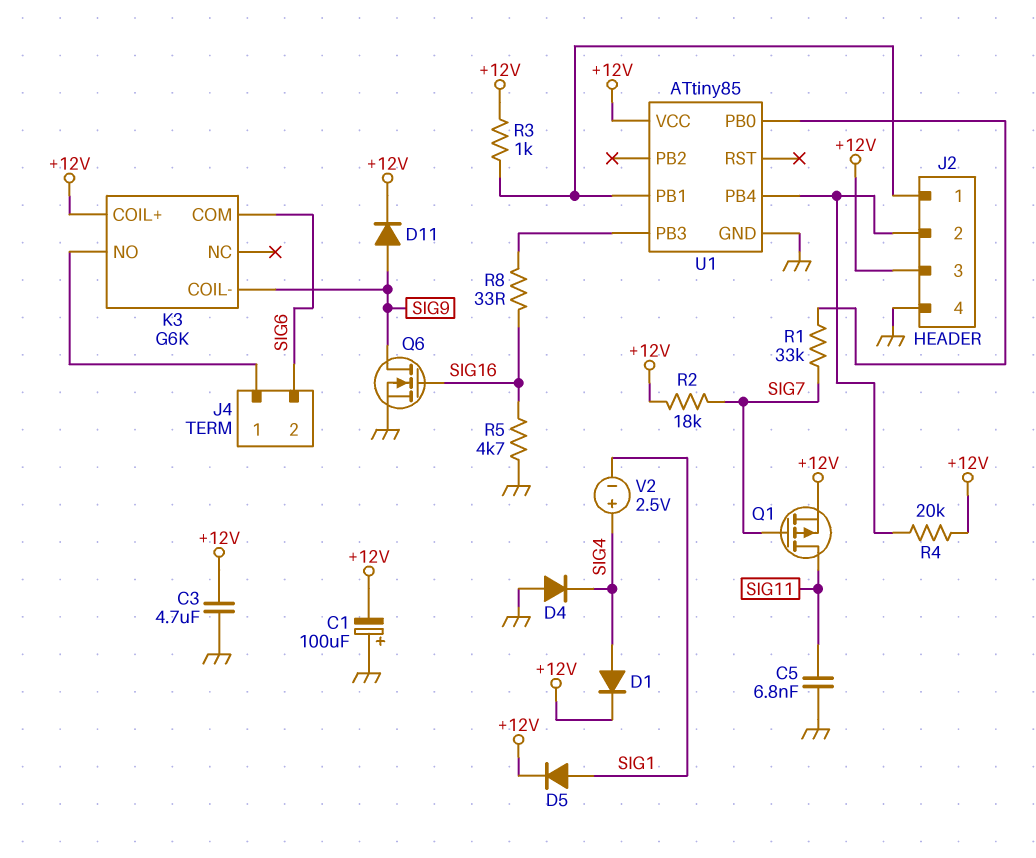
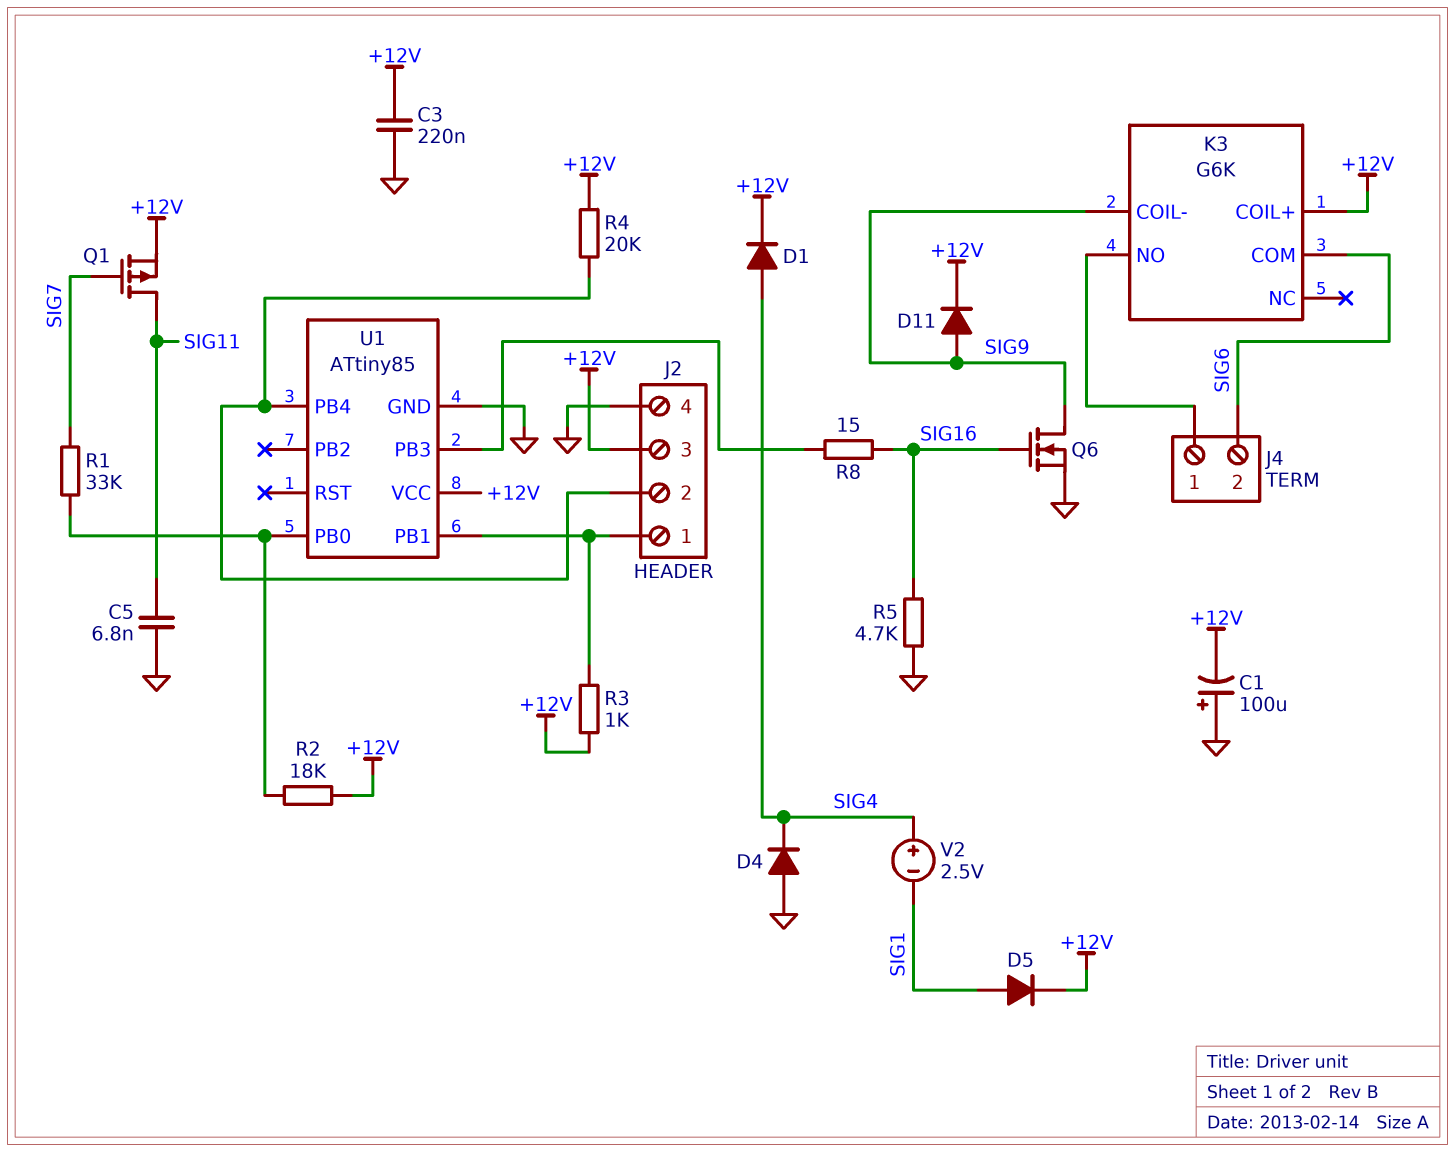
C3: 4.7uF (+12V, GND) -> 220nF (+12V, GND)
R2: 18k (+12V, SIG7) -> 18k (+12V, U1/PB0)
R8: 33 (SIG16, U1/PB3) -> 15 (SIG16, U1/PB3)

